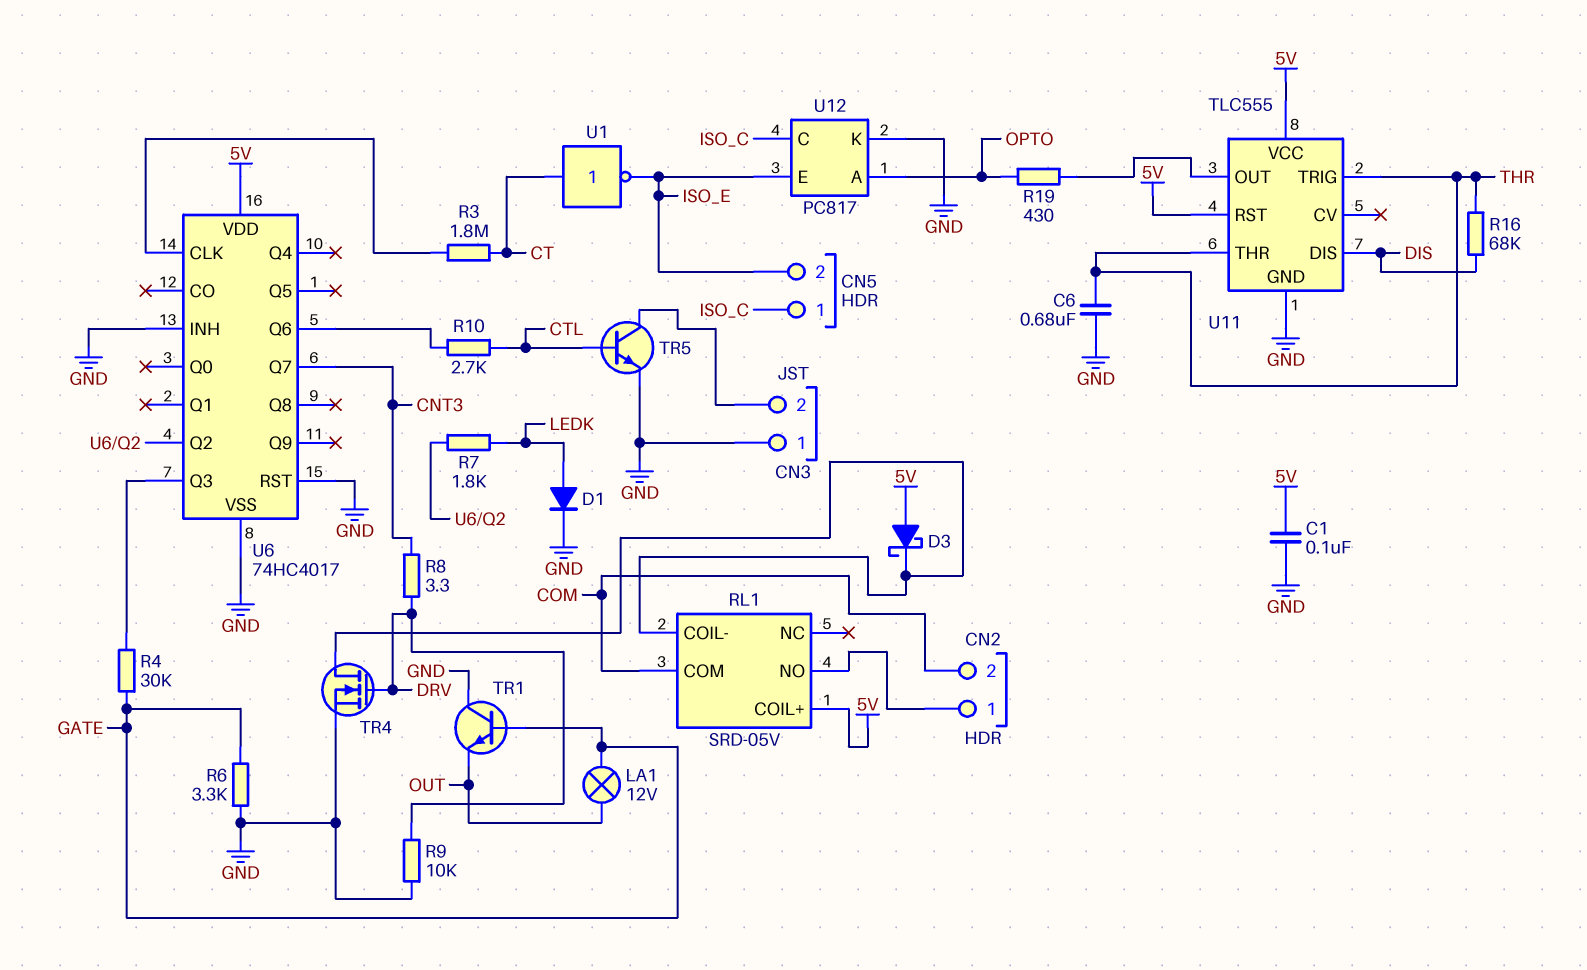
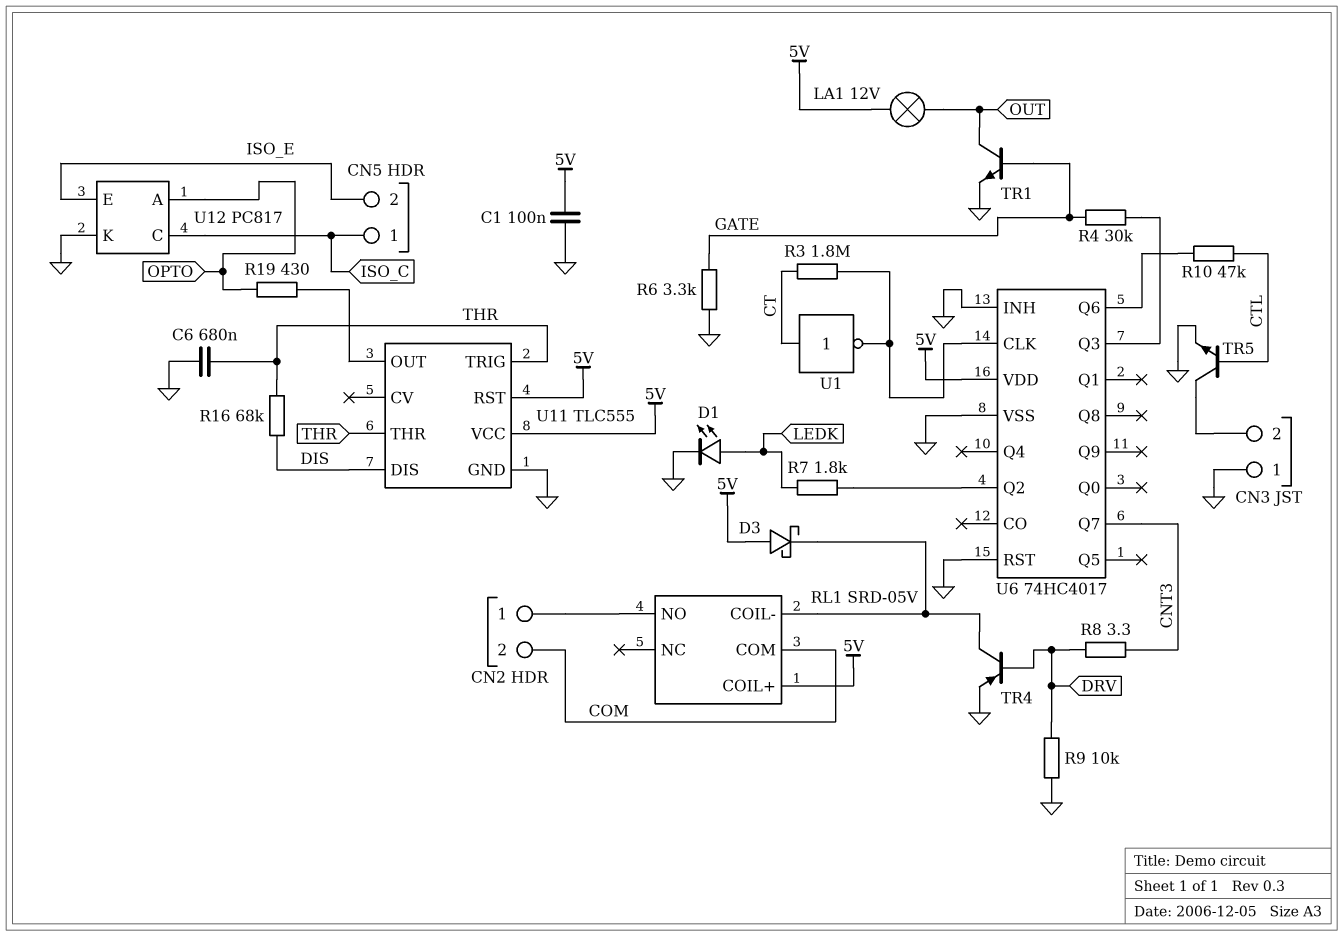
D1: diode (A LEDK, K GND) -> LED (A LEDK, K GND)
LA1: lamp 12V (GATE, OUT) -> lamp 12V (5V, OUT)
R10: 2.7k (CTL, U6/Q6) -> 47k (CTL, U6/Q6)
TR1: NPN (B GATE, C GND, E OUT) -> NPN (B GATE, C OUT, E GND)
TR4: NMOS (G DRV, D RL1/COIL-, S GND) -> PNP (B DRV, C RL1/COIL-, E GND)
U1: NOT (in CT, out ISO_E) -> NOT (in CT, out U6/CLK)

